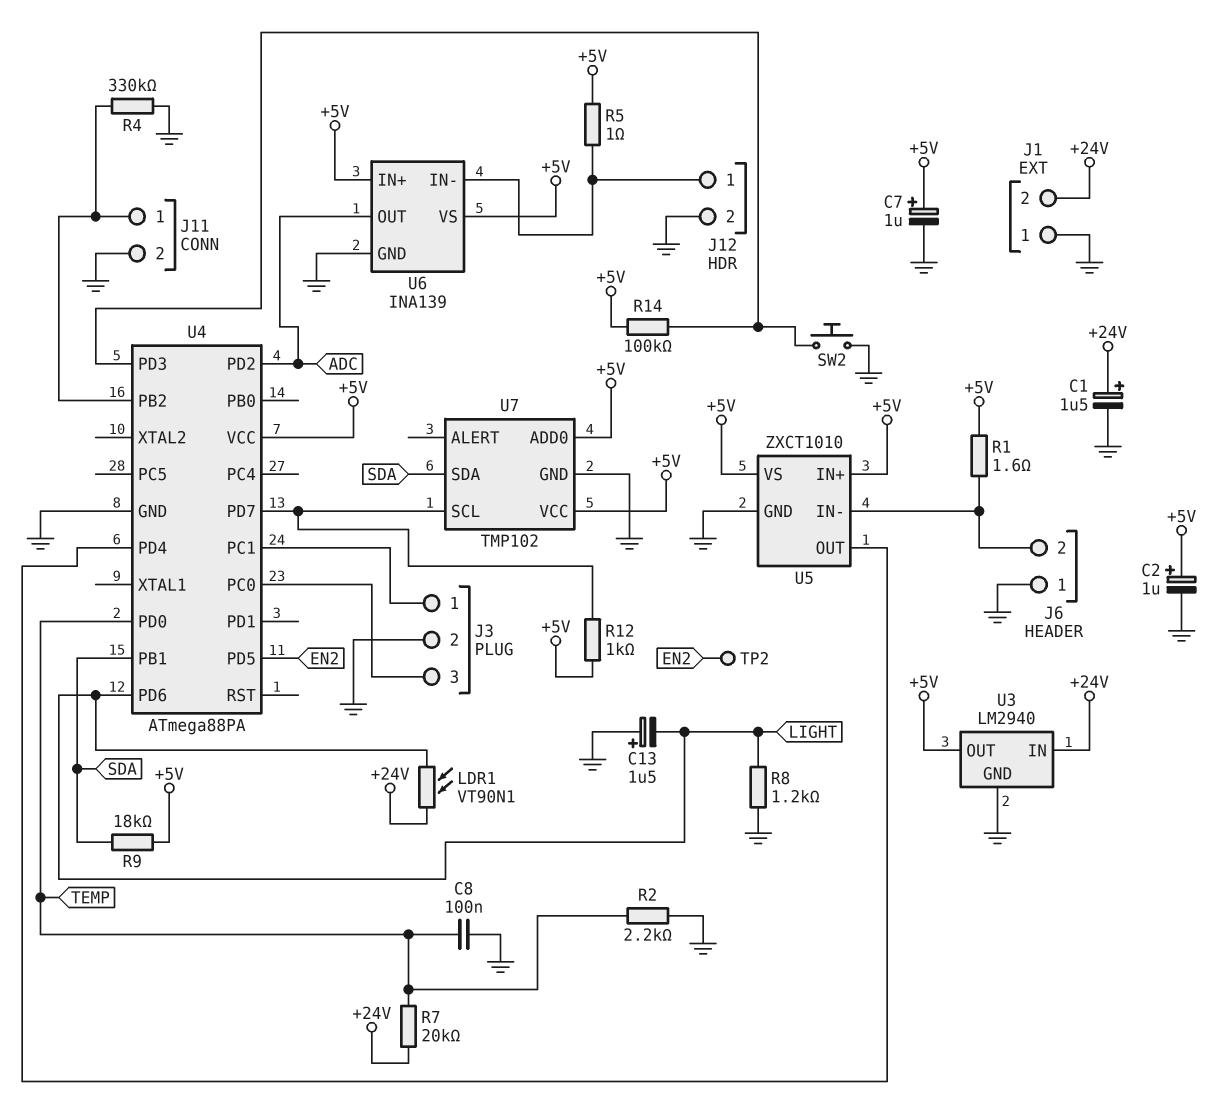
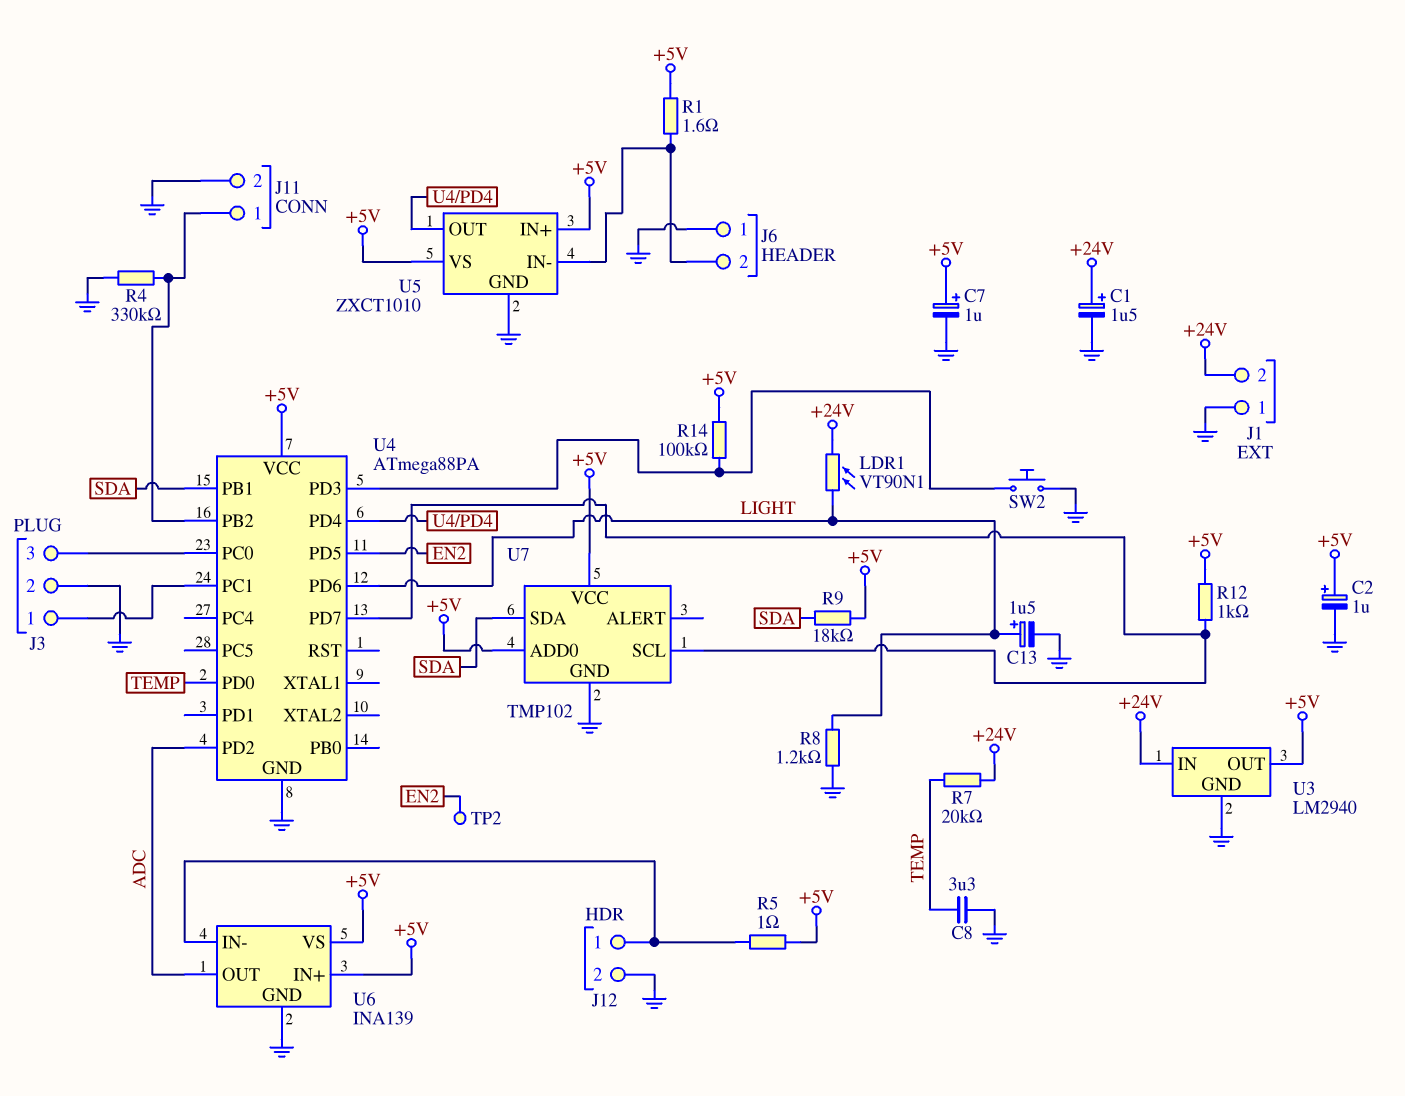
C8: 100nF (GND, TEMP) -> 3.3uF (GND, TEMP)
C13: 1.5uF (plus GND, minus LIGHT) -> 1.5uF (plus LIGHT, minus GND)
R2: 2.2k (GND, TEMP) -> none

